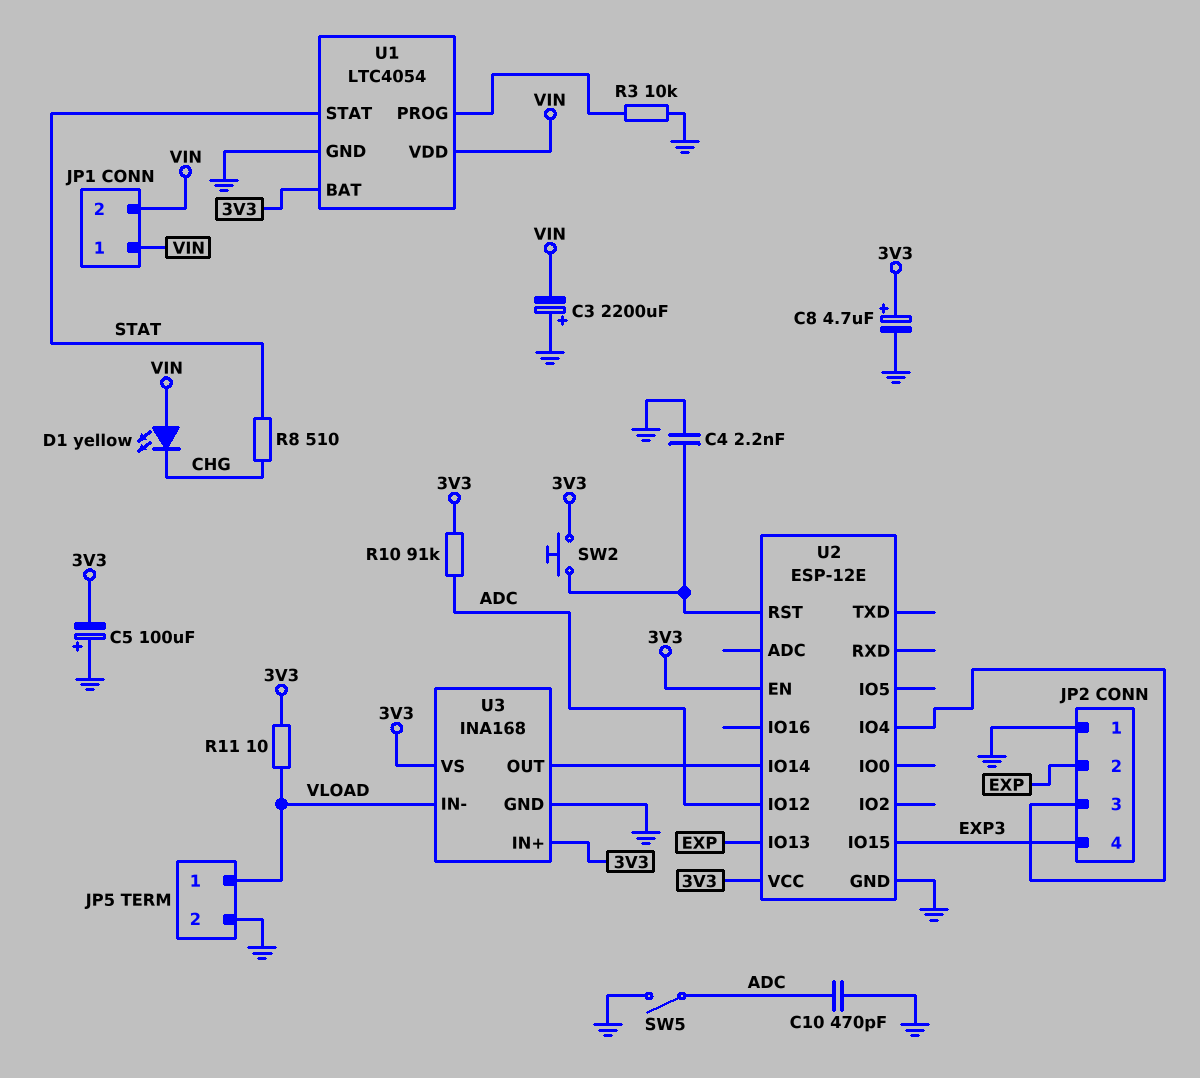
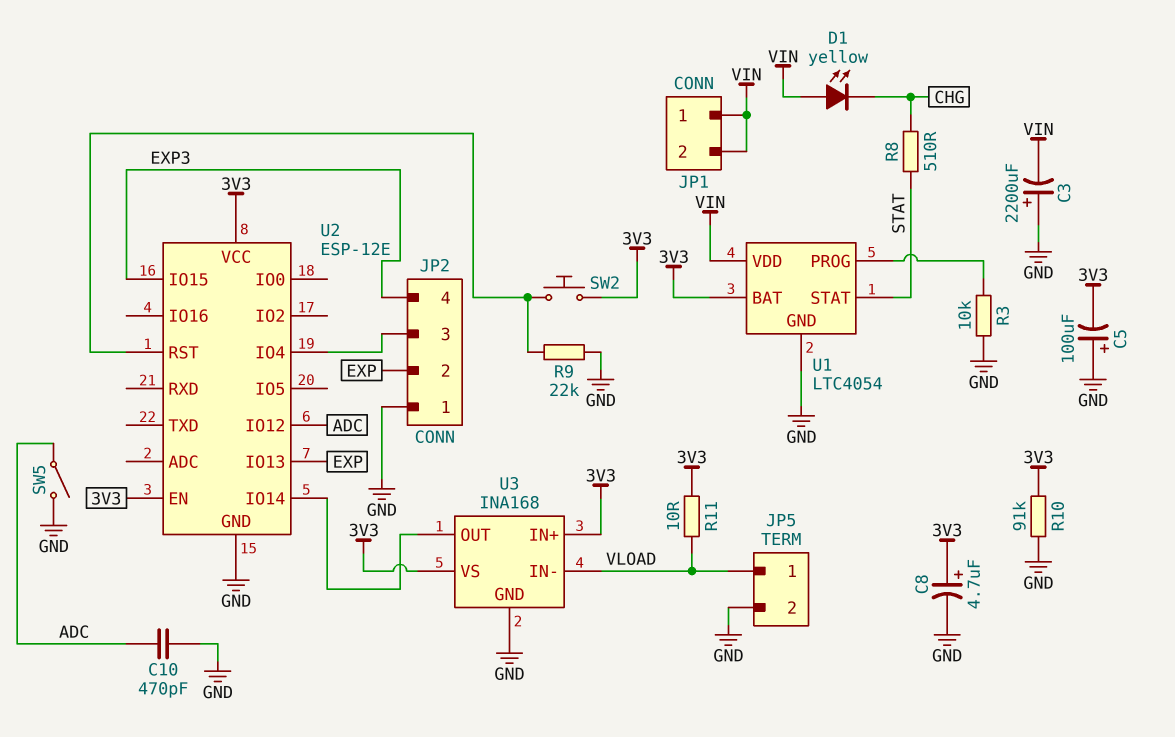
C4: 2.2nF (GND, U2/RST) -> none
R9: none -> 22k (GND, U2/RST)
R10: 91k (3V3, ADC) -> 91k (3V3, GND)

